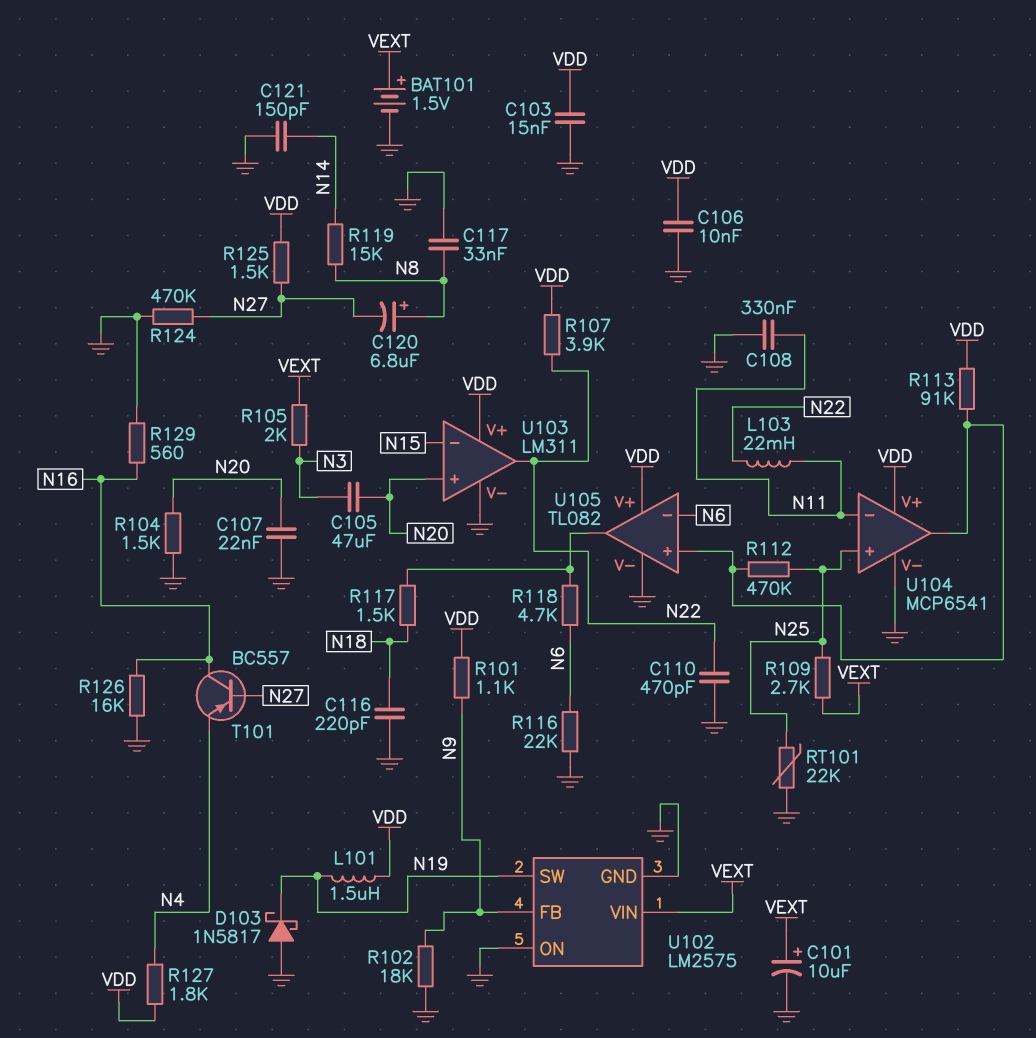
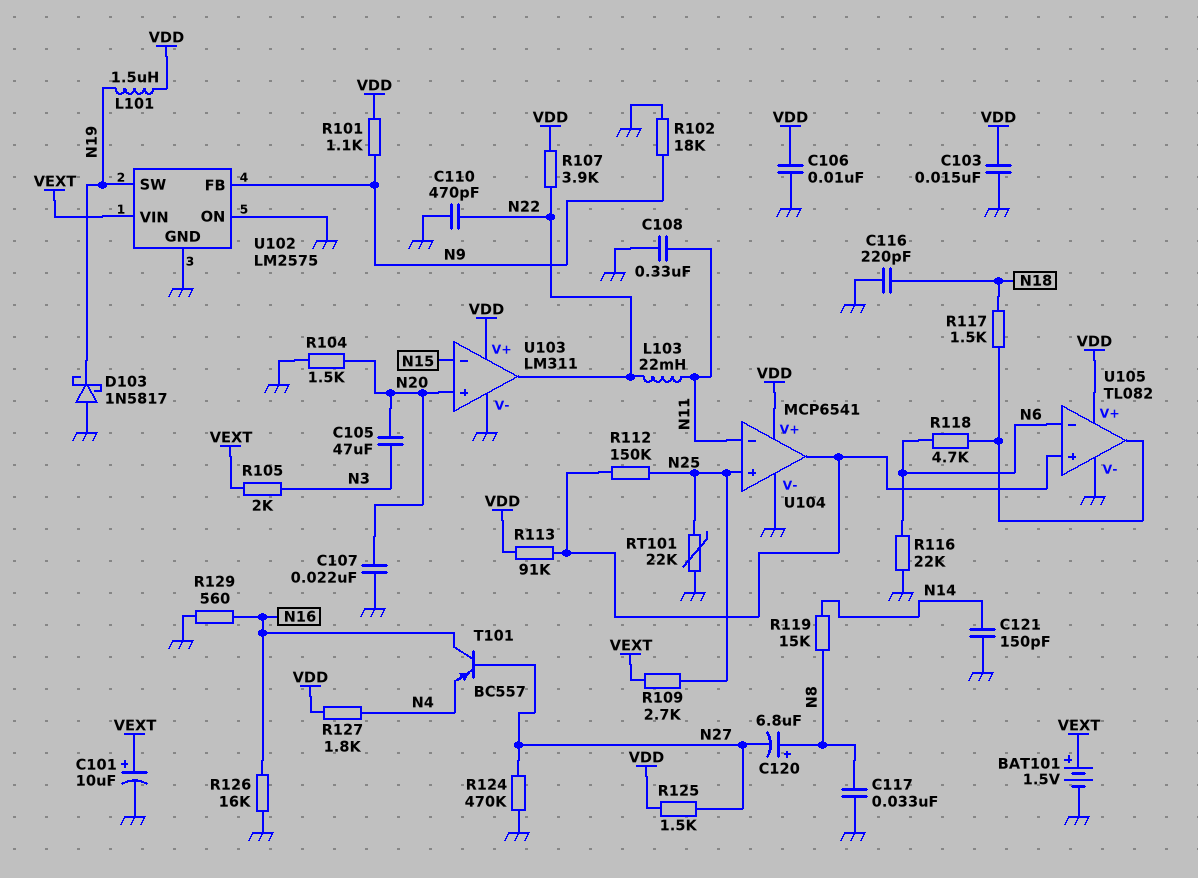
R112: 470k (N25, U104/out) -> 150k (N25, U104/out)

